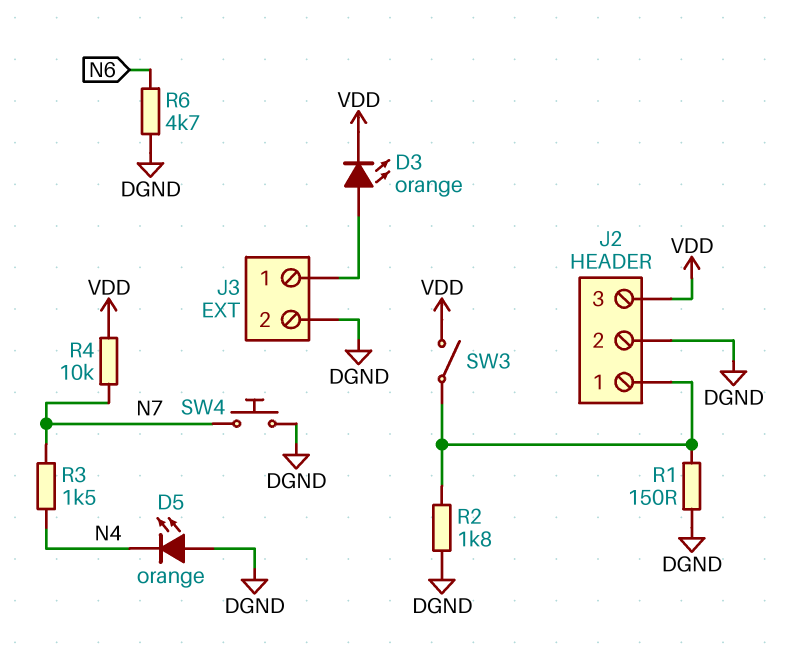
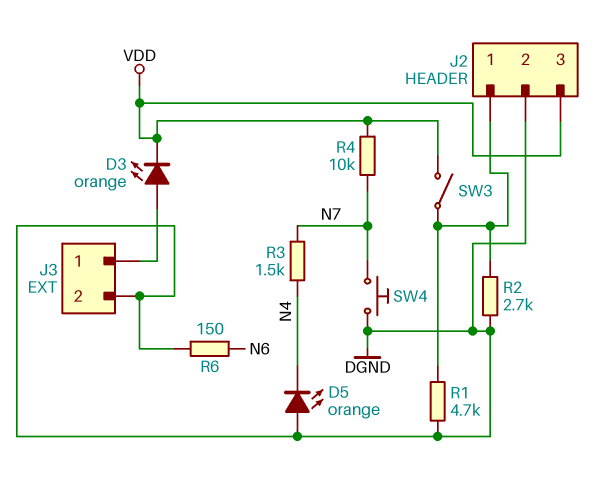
R1: 150 (DGND, J2/1) -> 4.7k (DGND, J2/1)
R2: 1.8k (DGND, J2/1) -> 2.7k (DGND, J2/1)
R6: 4.7k (DGND, N6) -> 150 (DGND, N6)

